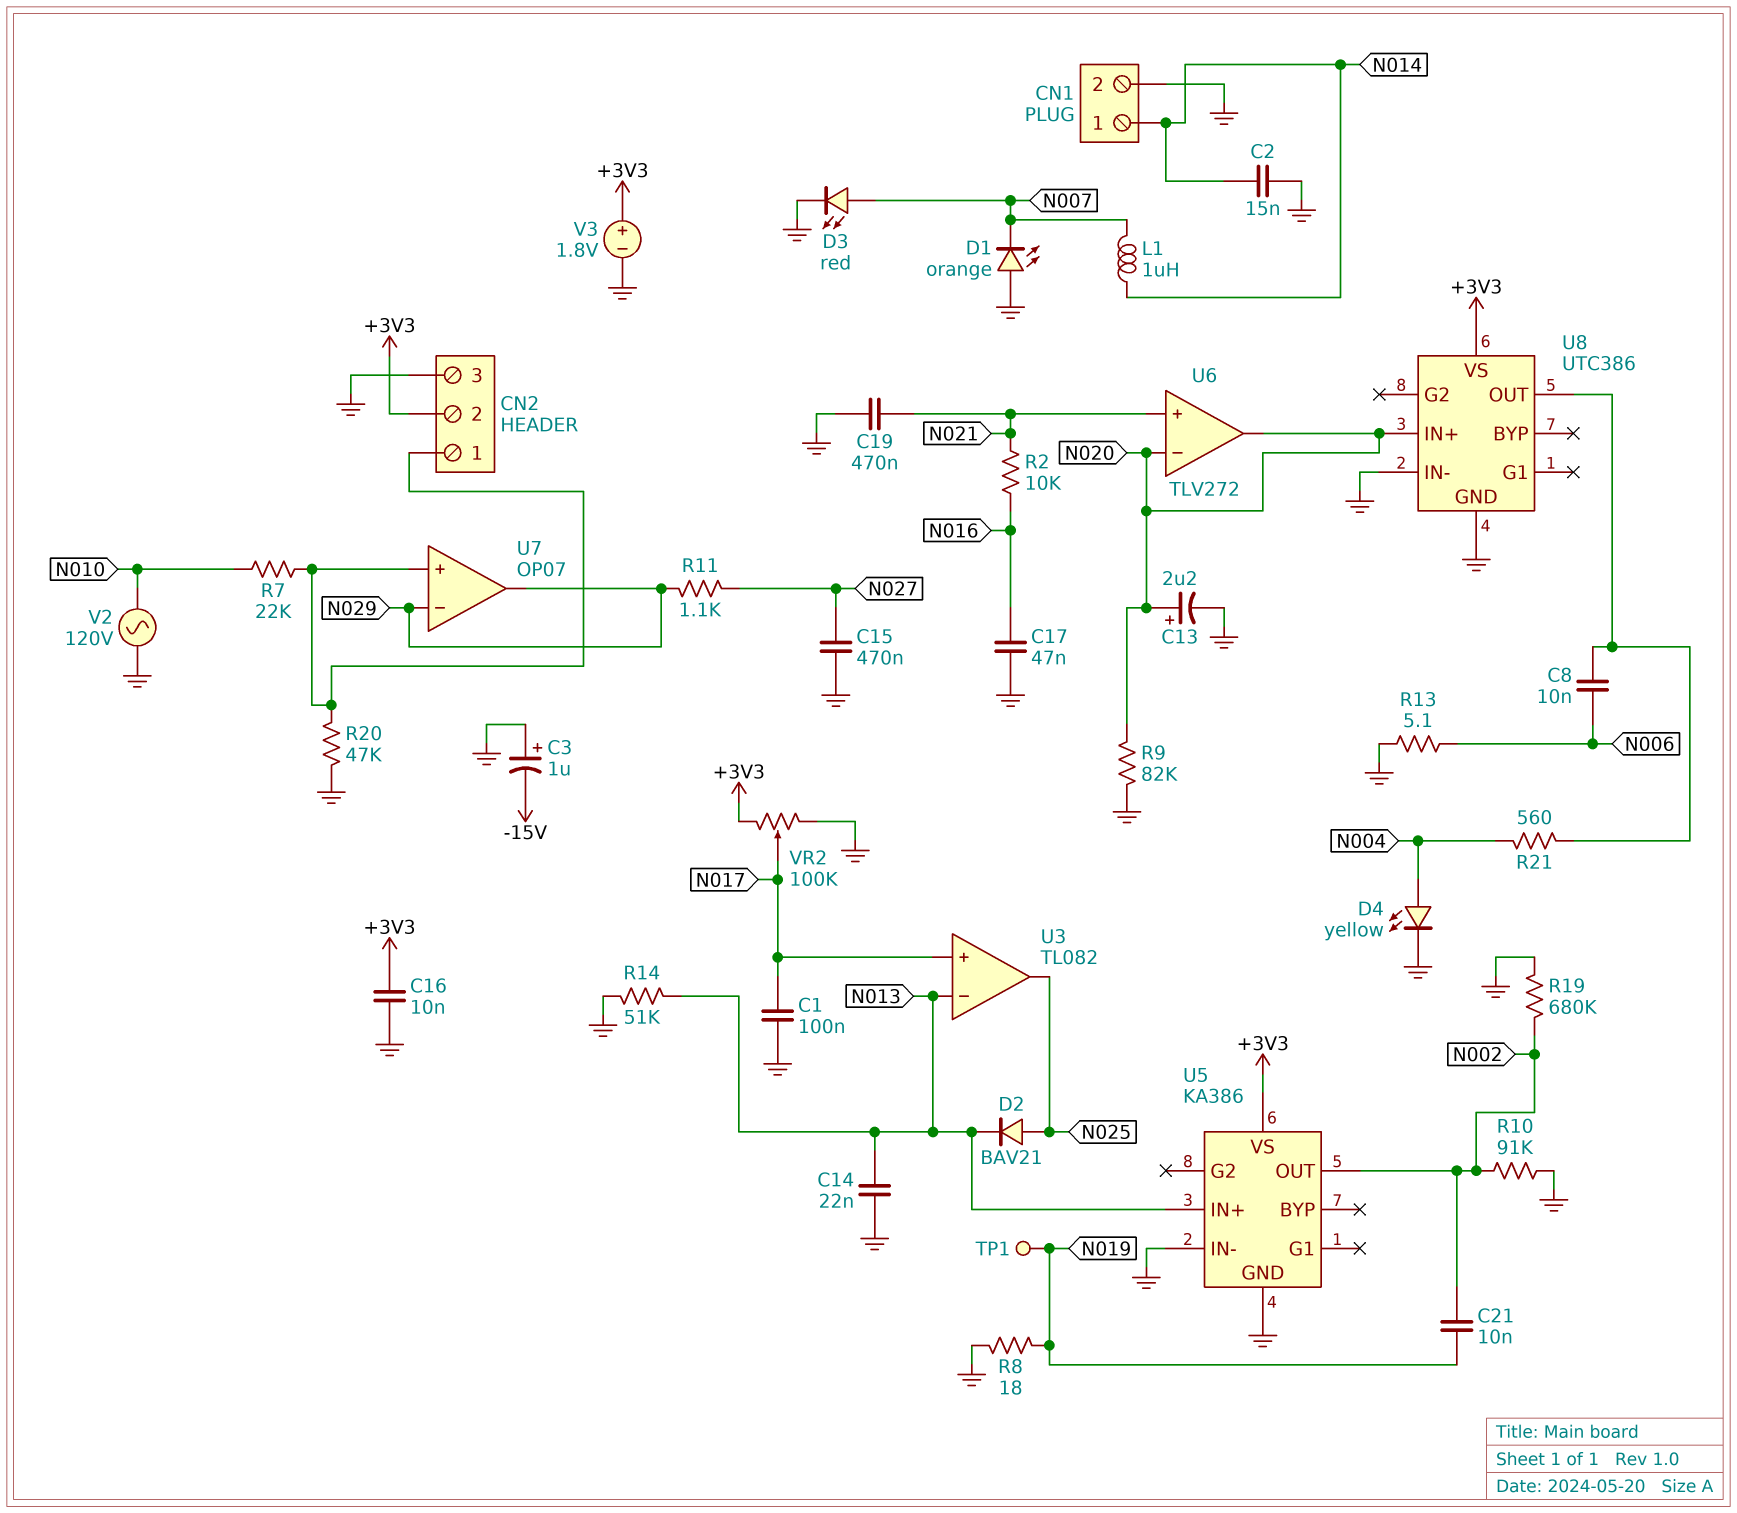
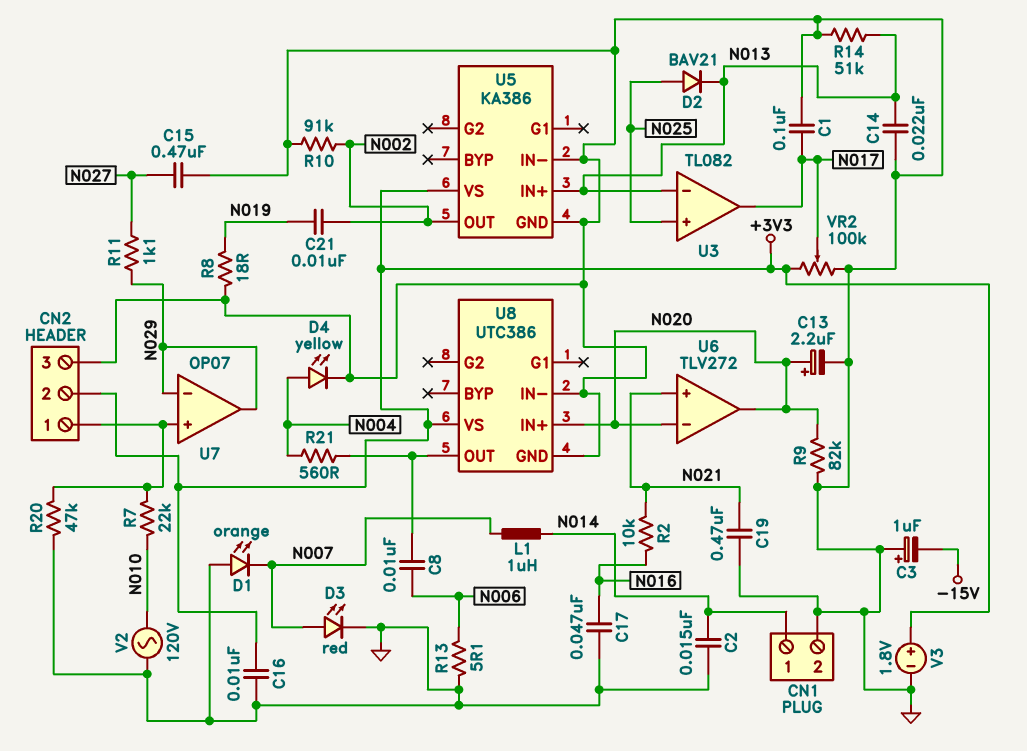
R19: 680k (GND, N002) -> none
TP1: test point (N019) -> none
U3 pin in+: N017 -> N025
U3 pin out: N025 -> N017

